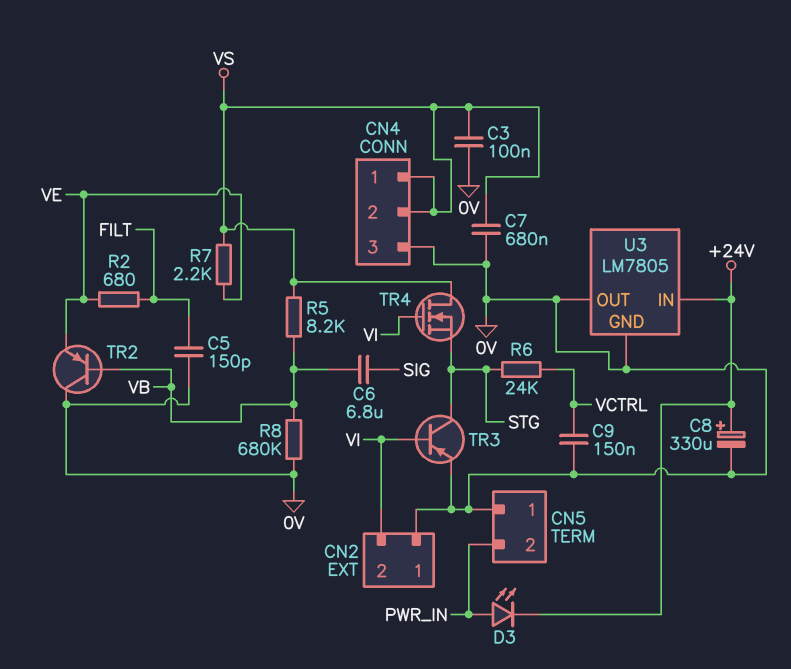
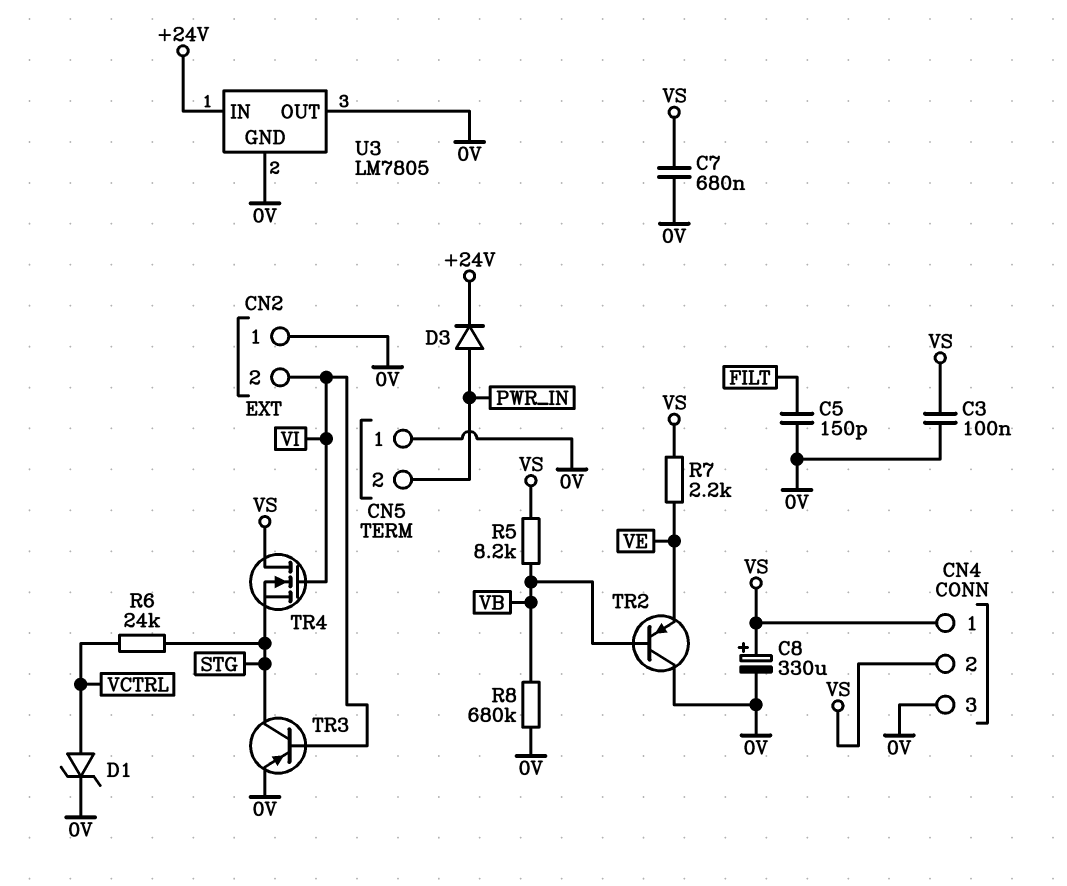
C6: 6.8uF (SIG, VB) -> none
C8: 330uF (plus +24V, minus 0V) -> 330uF (plus VS, minus 0V)
C9: 150nF (0V, VCTRL) -> none
D1: none -> zener (A VCTRL, K 0V)
D3: LED (A PWR_IN, K +24V) -> diode (A PWR_IN, K +24V)
R2: 680 (FILT, VE) -> none

